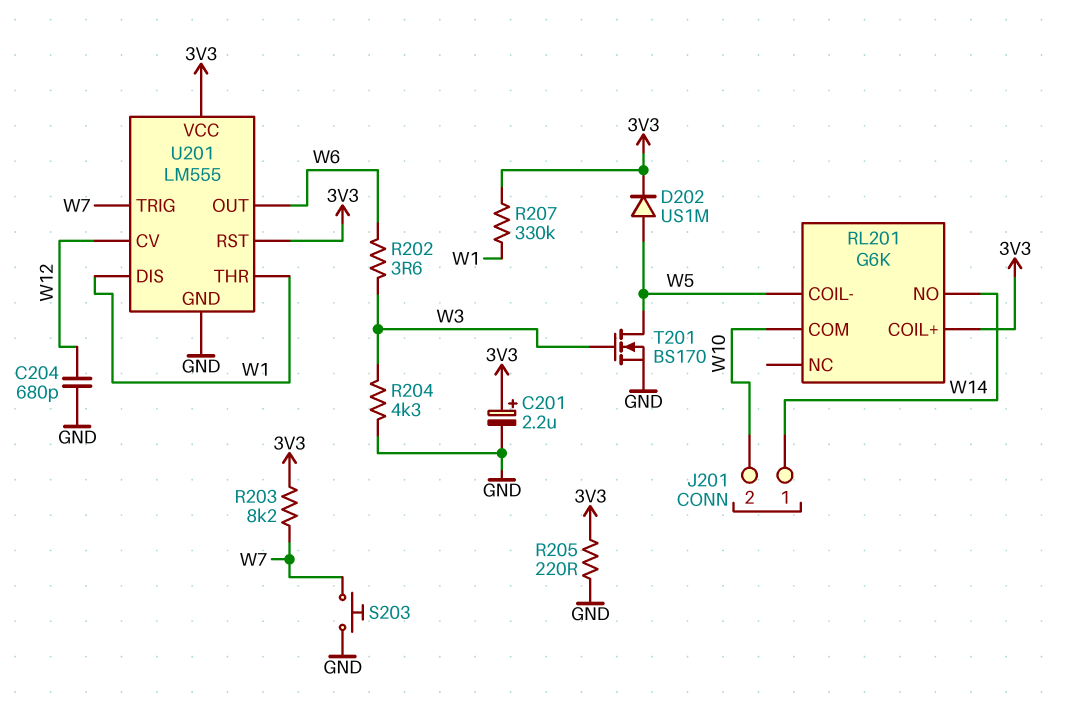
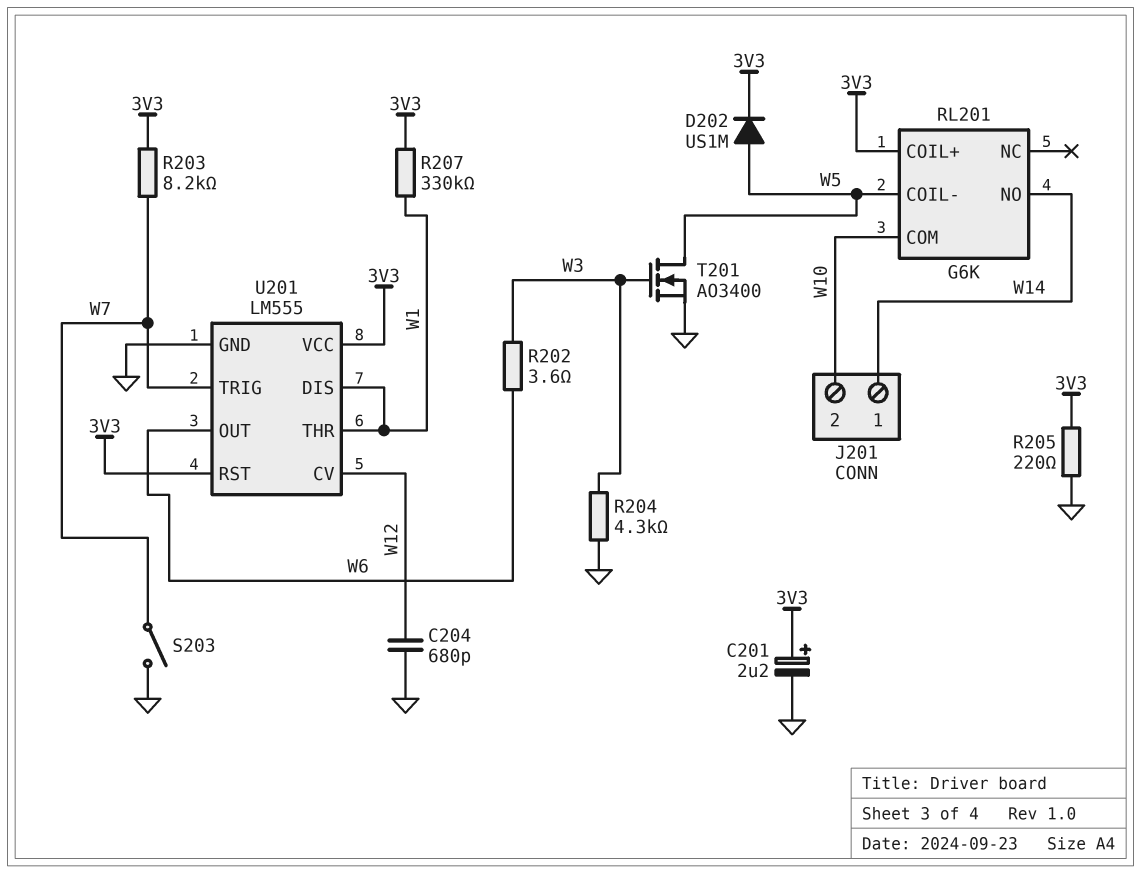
S203: button (GND, W7) -> switch (GND, W7)
T201: NMOS BS170 (G W3, D W5, S GND) -> NMOS AO3400 (G W3, D W5, S GND)

